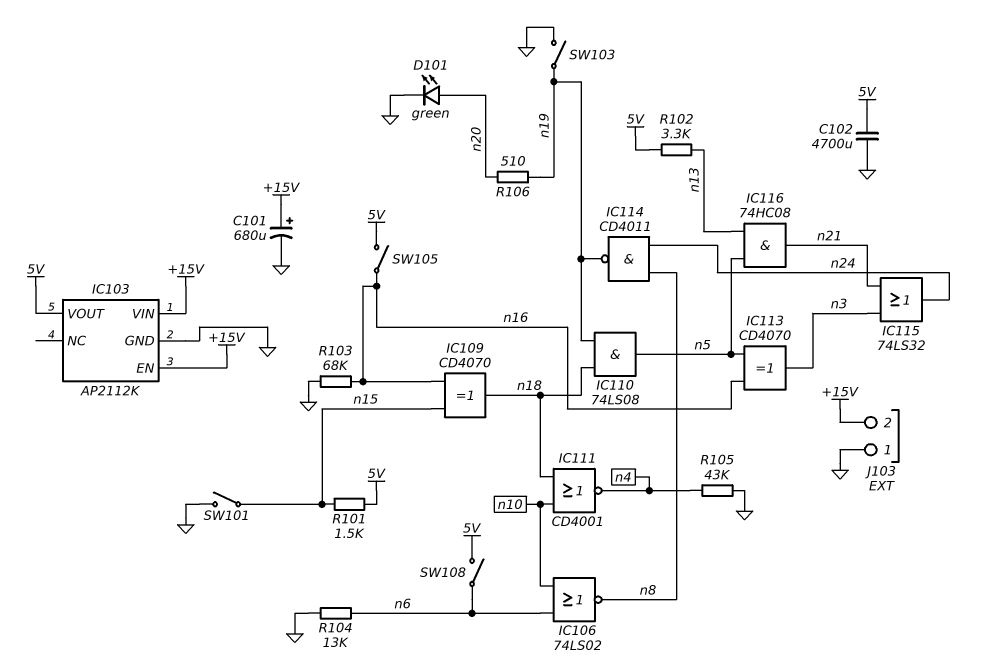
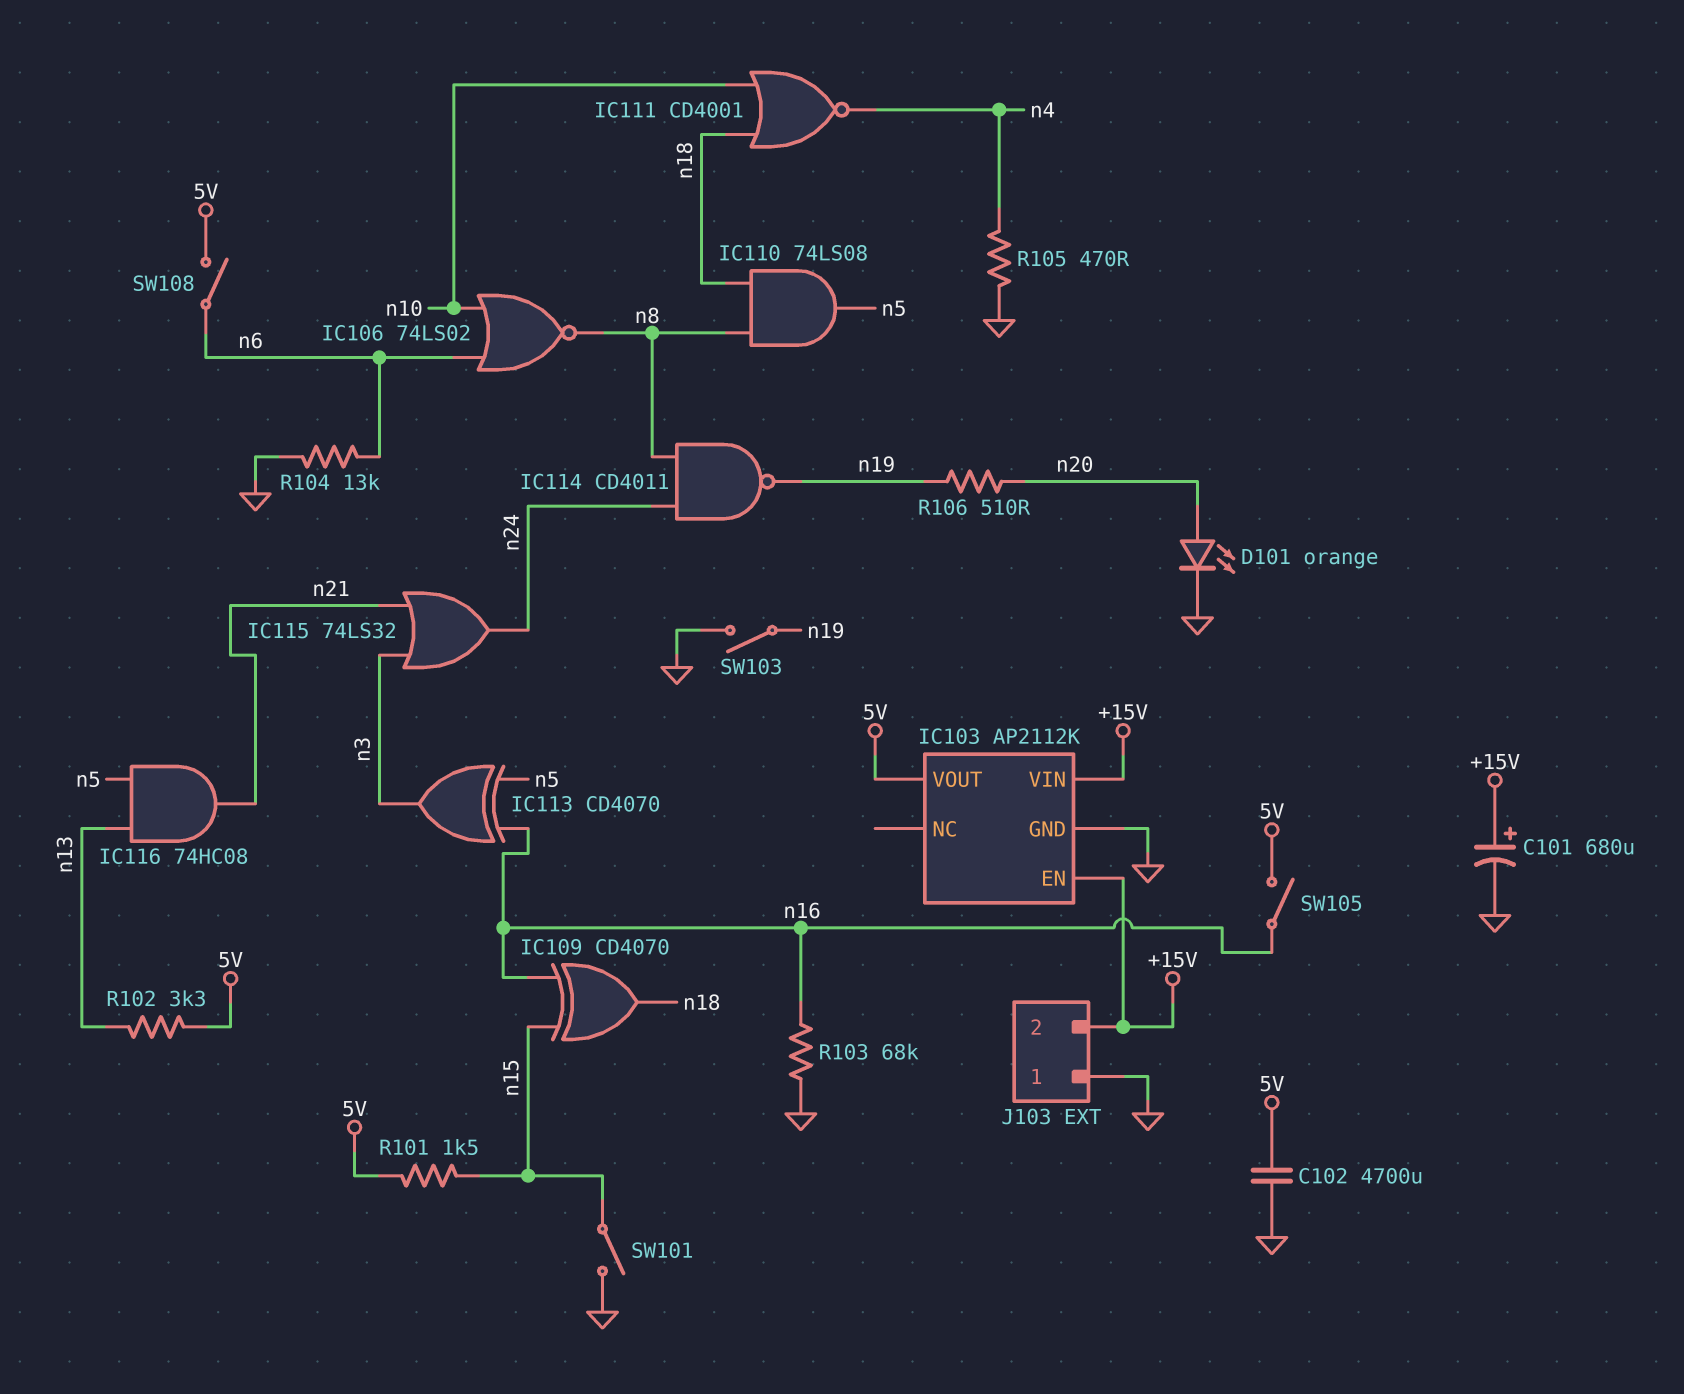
D101: LED green (A n20, K GND) -> LED orange (A n20, K GND)
IC110: AND 74LS08 (in n18, in n19, out n5) -> AND 74LS08 (in n8, in n18, out n5)
R105: 43k (GND, n4) -> 470 (GND, n4)

